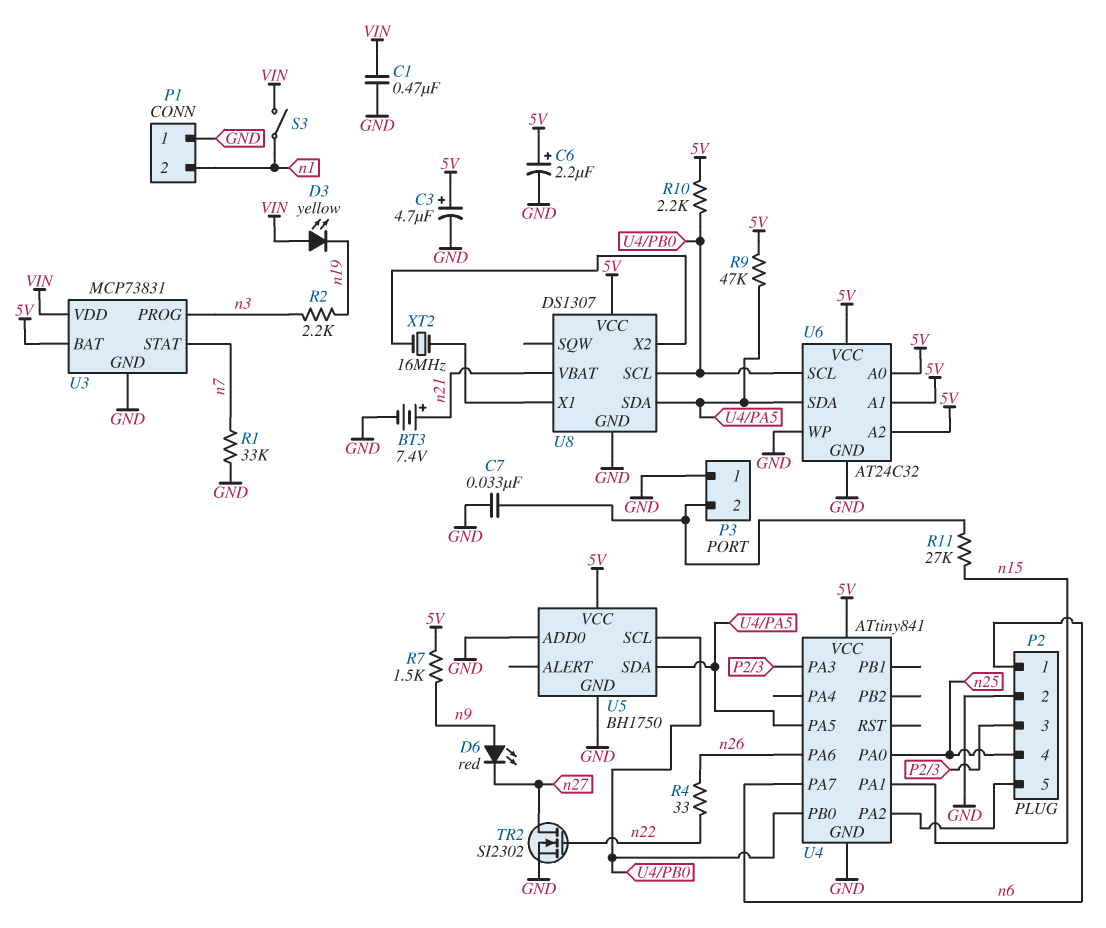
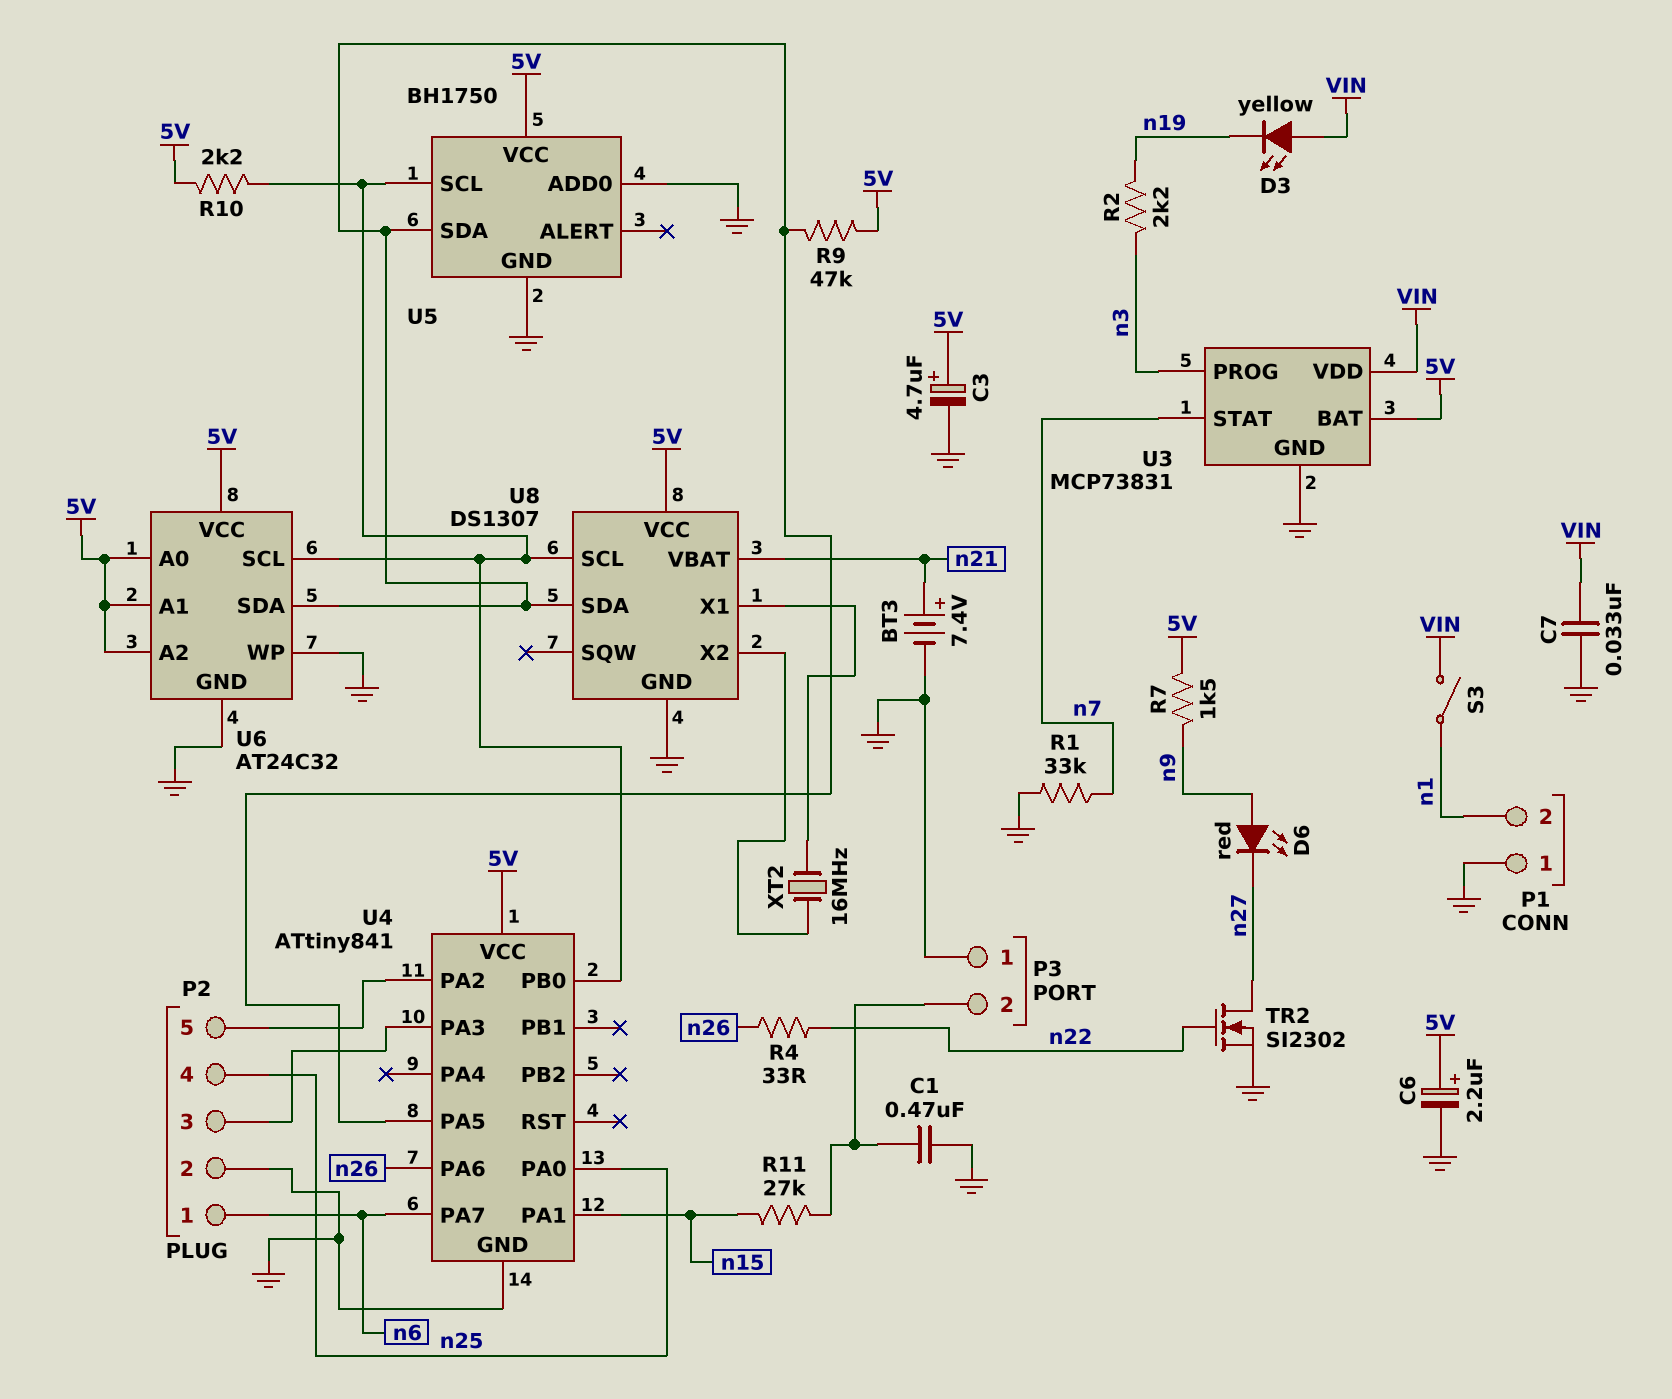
C1: 470nF (GND, VIN) -> 470nF (GND, P3/2)
C7: 33nF (GND, P3/2) -> 33nF (GND, VIN)

